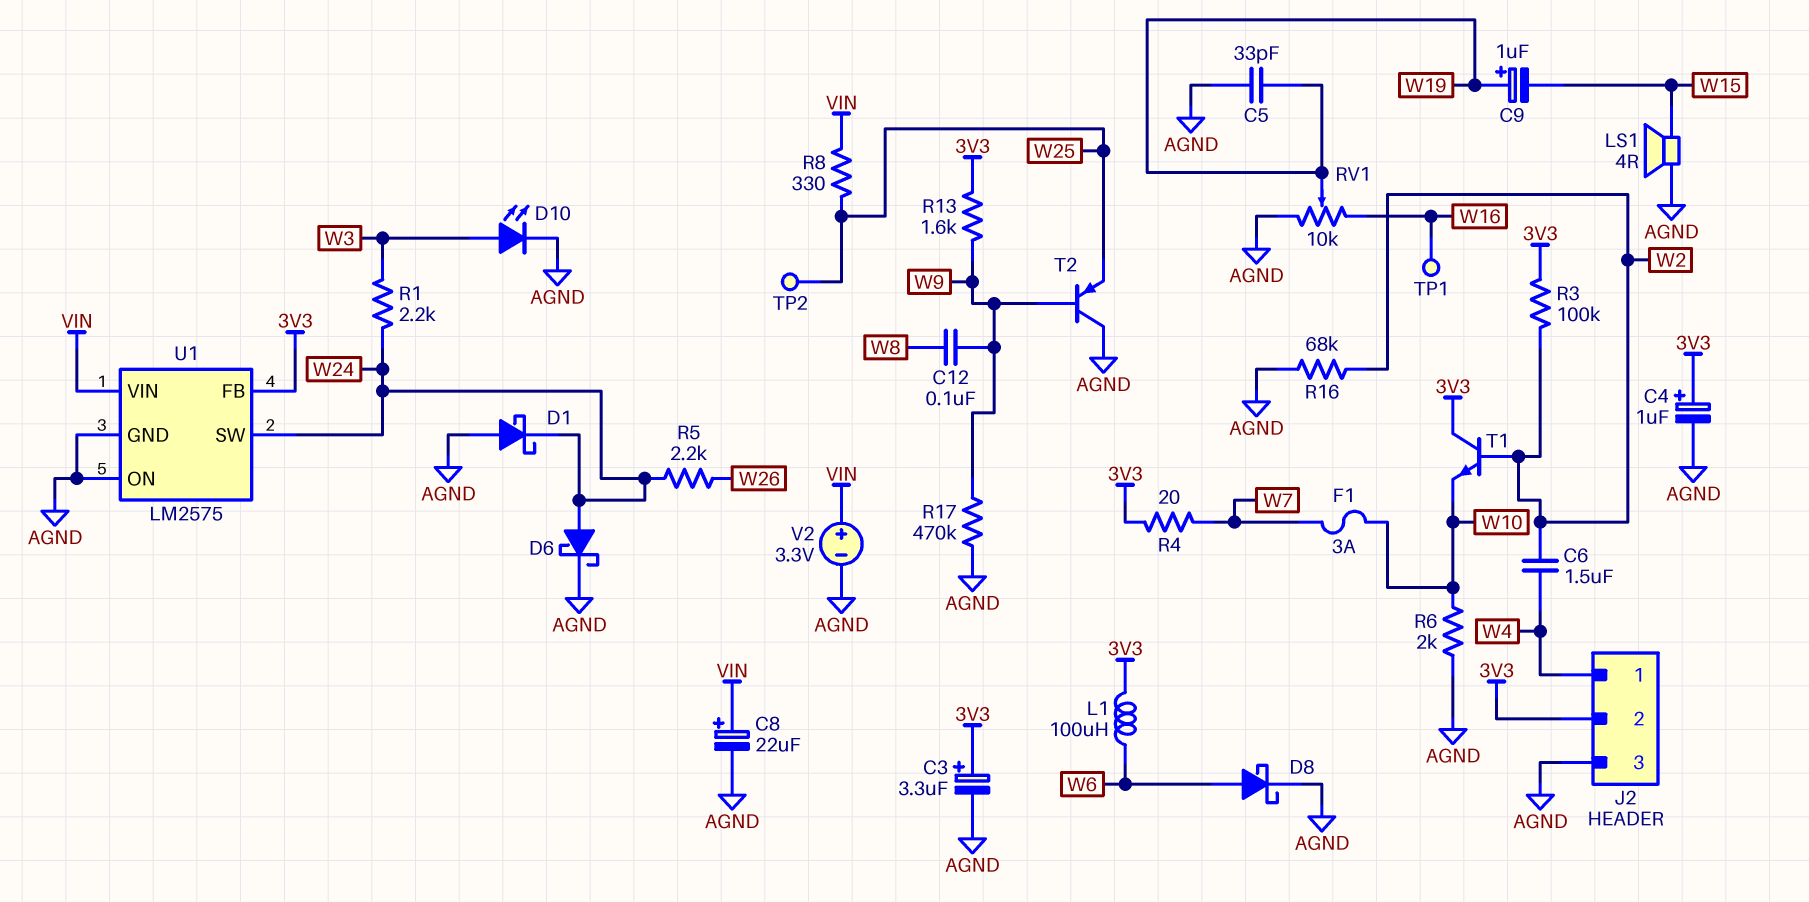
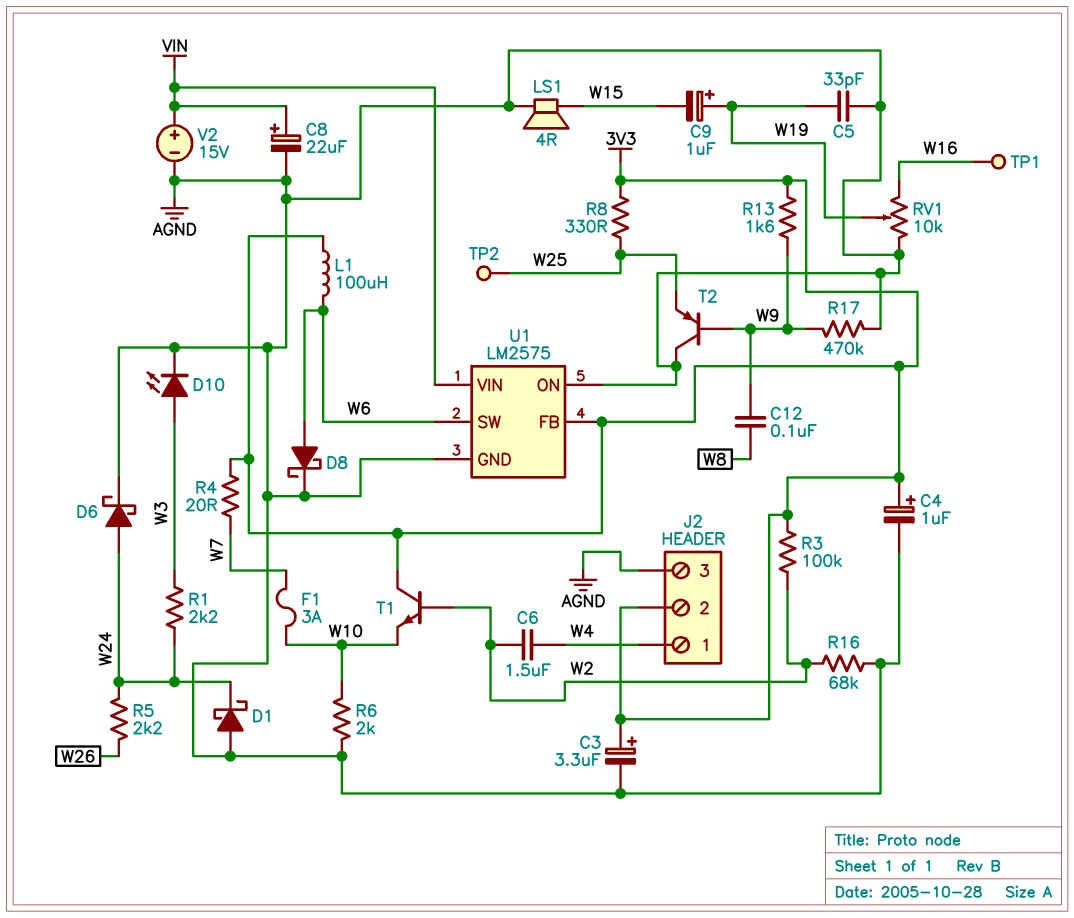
R8: 330 (VIN, W25) -> 330 (3V3, W25)
U1 pin SW: W24 -> W6
V2: 3.3V (plus VIN, minus AGND) -> 15V (plus VIN, minus AGND)

